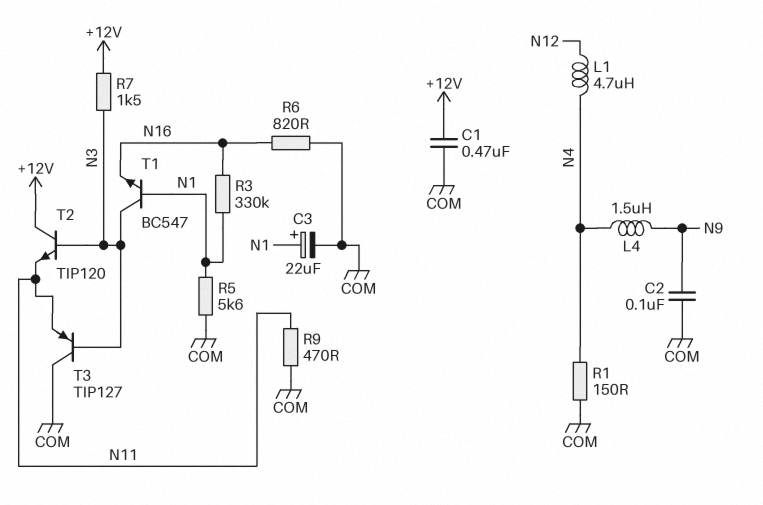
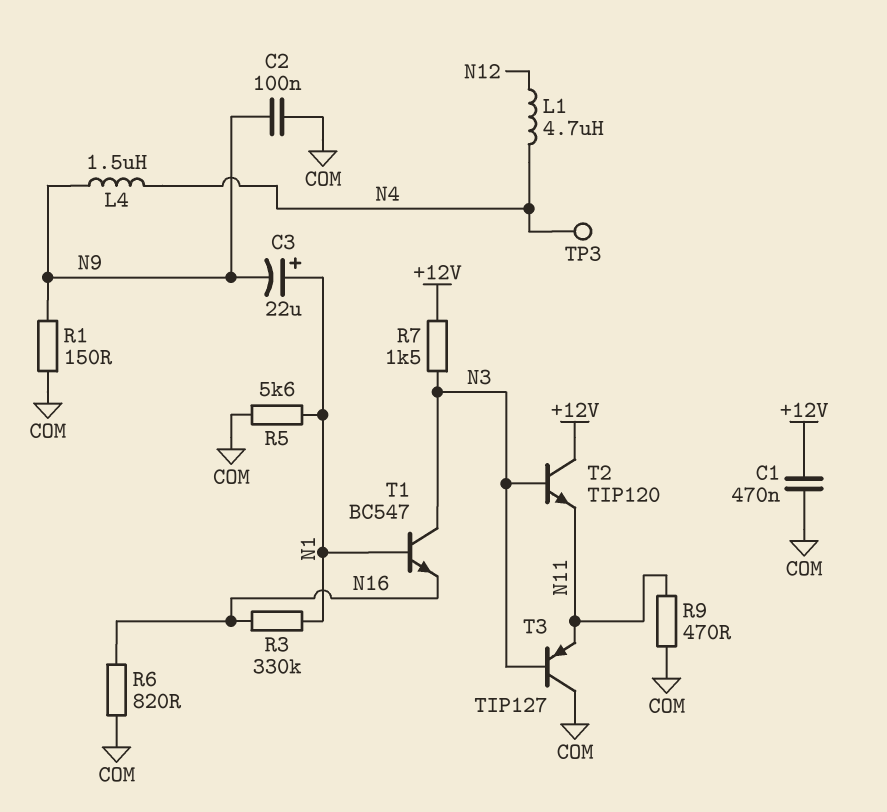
C3: 22uF (plus N1, minus COM) -> 22uF (plus N1, minus N9)
R1: 150 (COM, N4) -> 150 (COM, N9)
TP3: none -> test point (N4)

